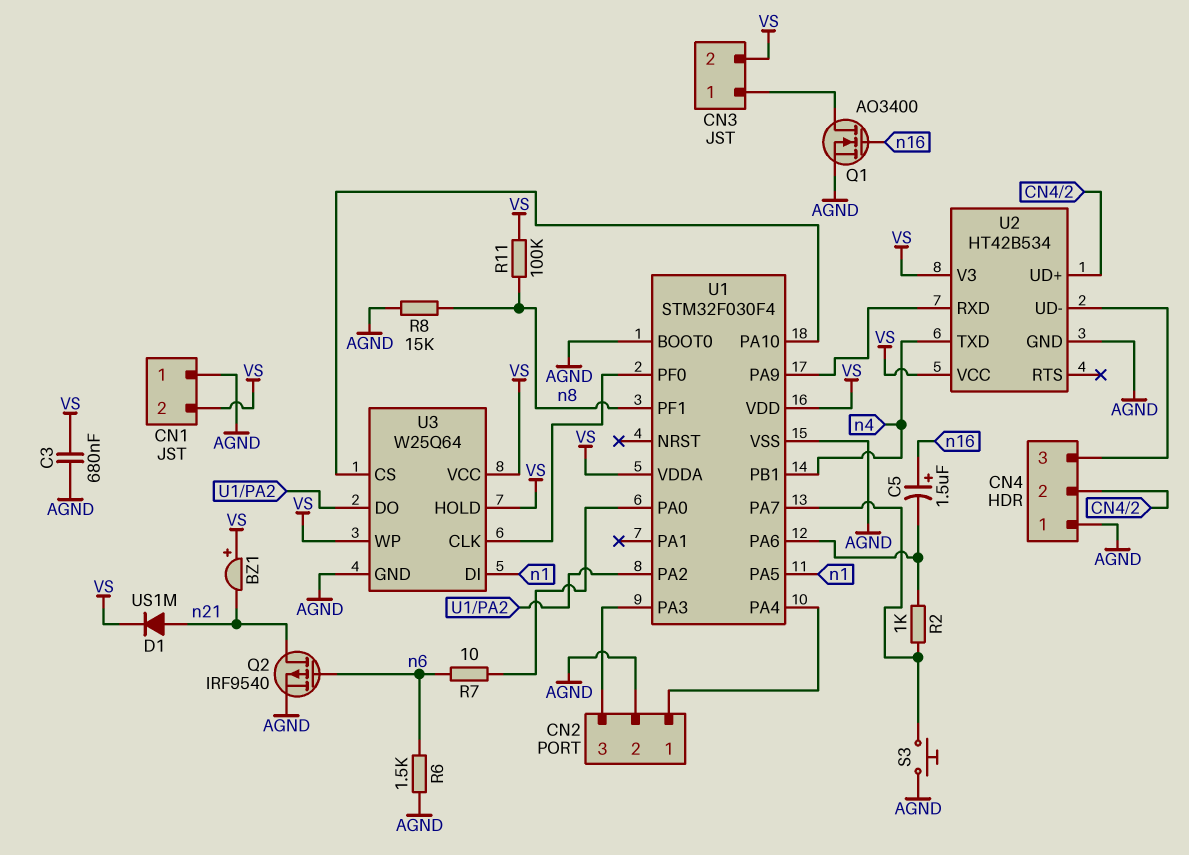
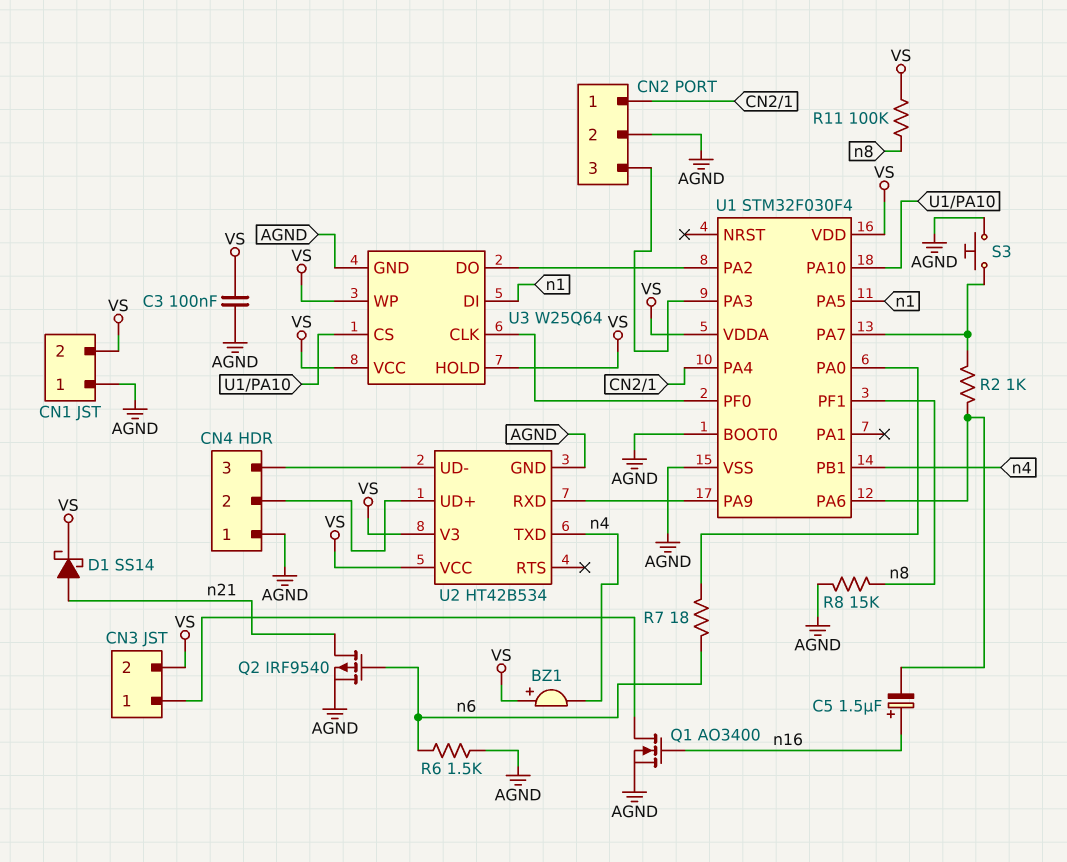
BZ1: buzzer (plus VS, minus n21) -> buzzer (plus VS, minus n4)
C3: 680nF (AGND, VS) -> 100nF (AGND, VS)
D1: diode US1M (A n21, K VS) -> schottky SS14 (A n21, K VS)
R7: 10 (U1/PA0, n6) -> 18 (U1/PA0, n6)

